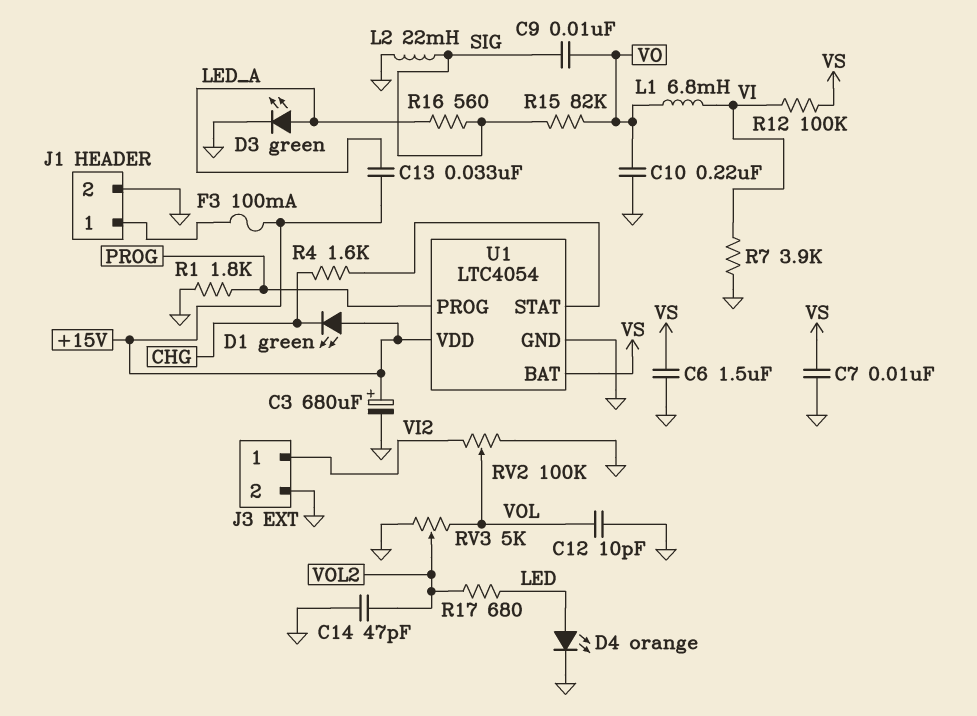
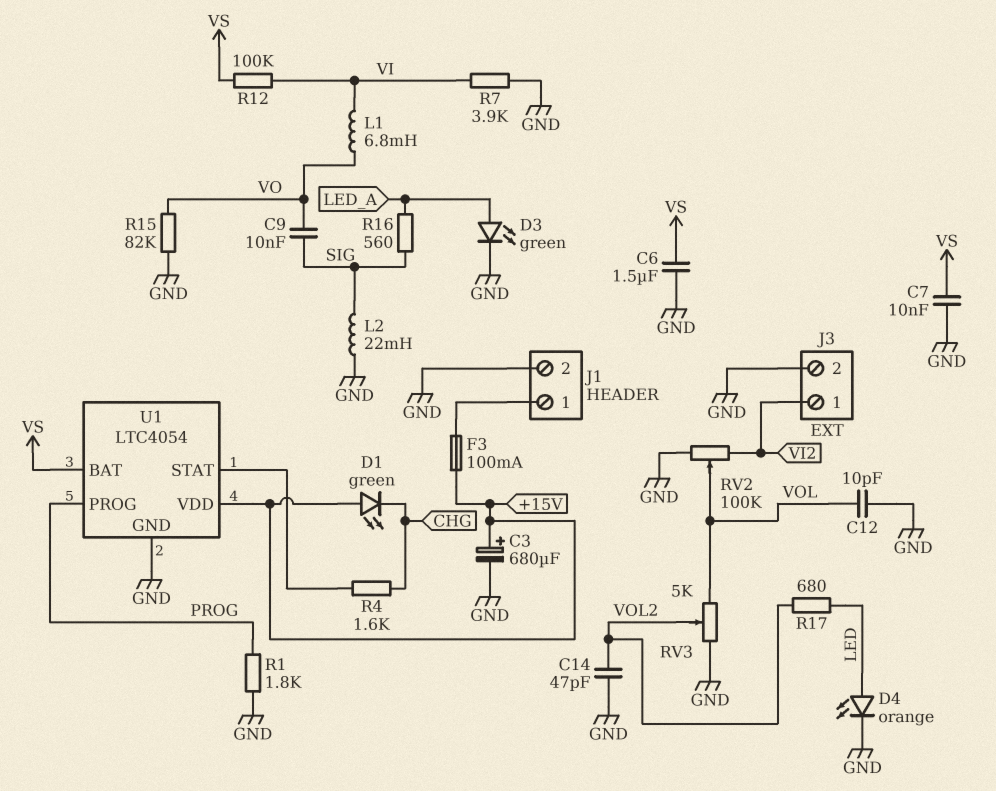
C10: 220nF (GND, VO) -> none
C13: 33nF (+15V, LED_A) -> none
R15: 82k (SIG, VO) -> 82k (GND, VO)

